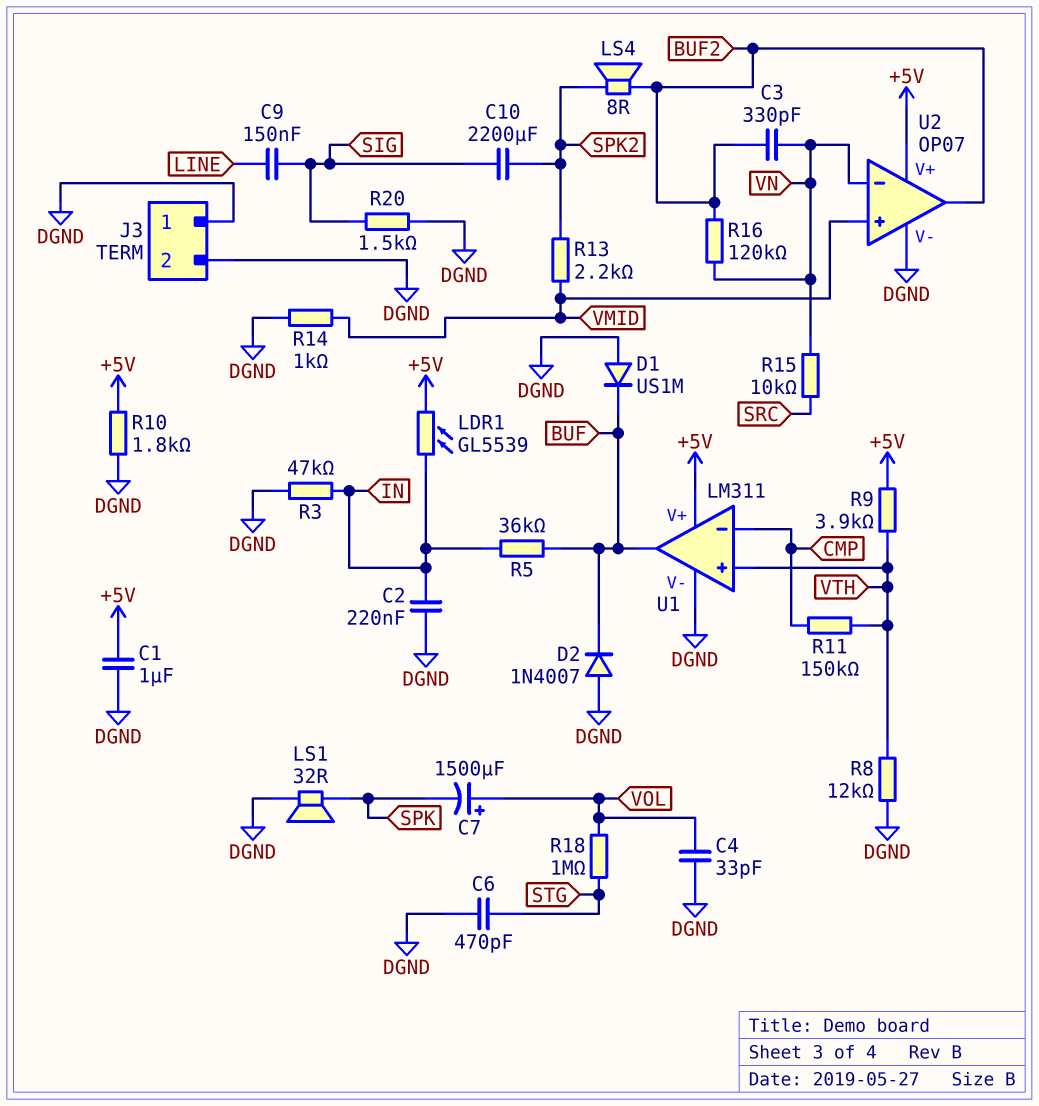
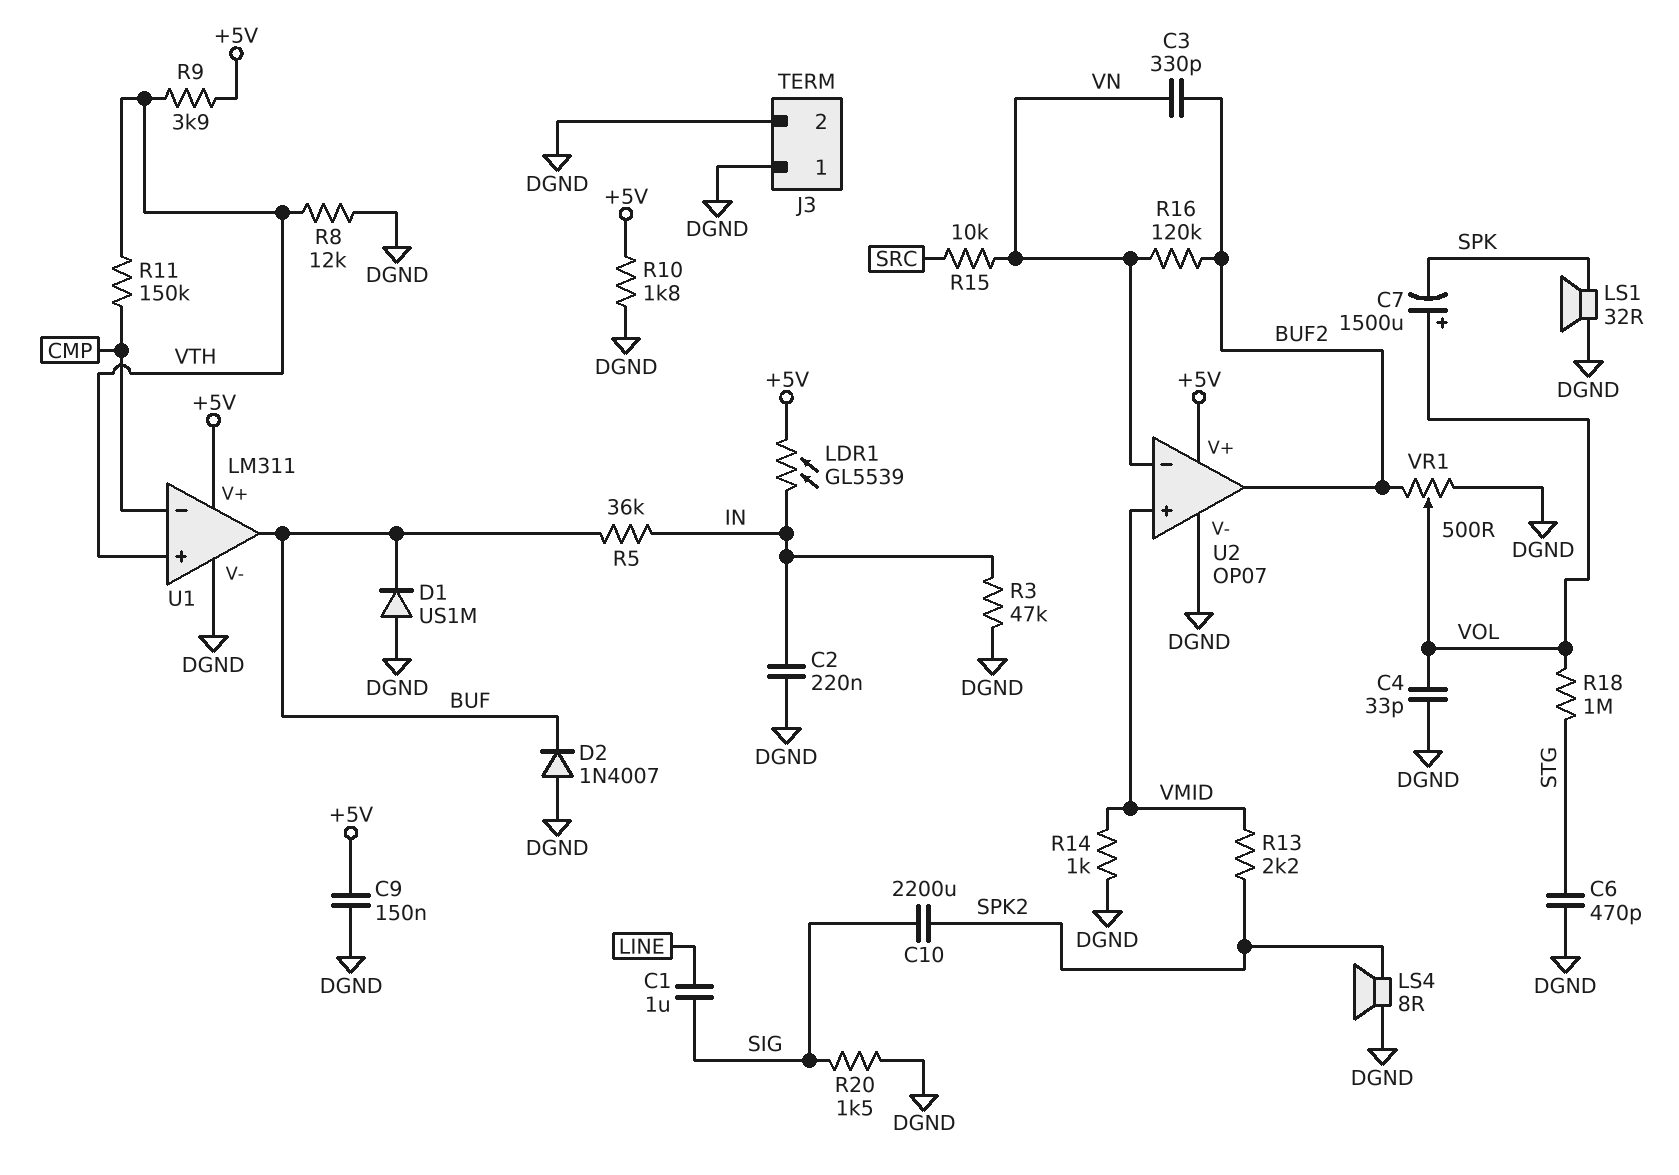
C1: 1uF (+5V, DGND) -> 1uF (LINE, SIG)
C9: 150nF (LINE, SIG) -> 150nF (+5V, DGND)
LS4: speaker 8R (BUF2, SPK2) -> speaker 8R (DGND, SPK2)
VR1: none -> 500 (BUF2, DGND, wiper VOL)

